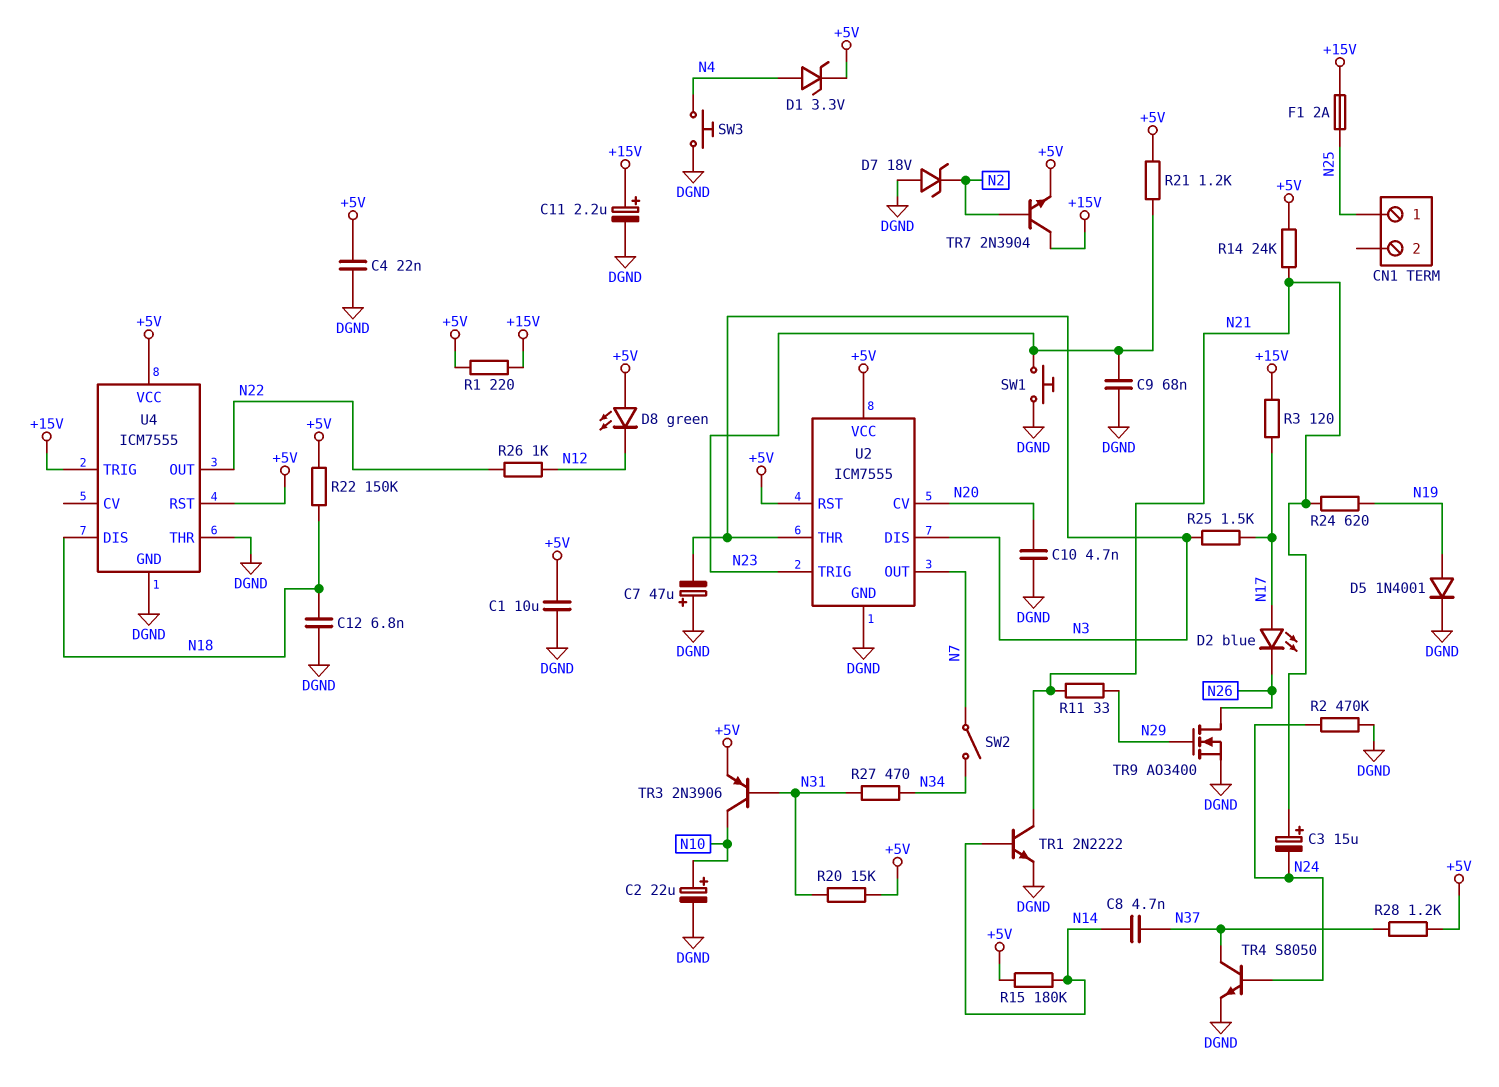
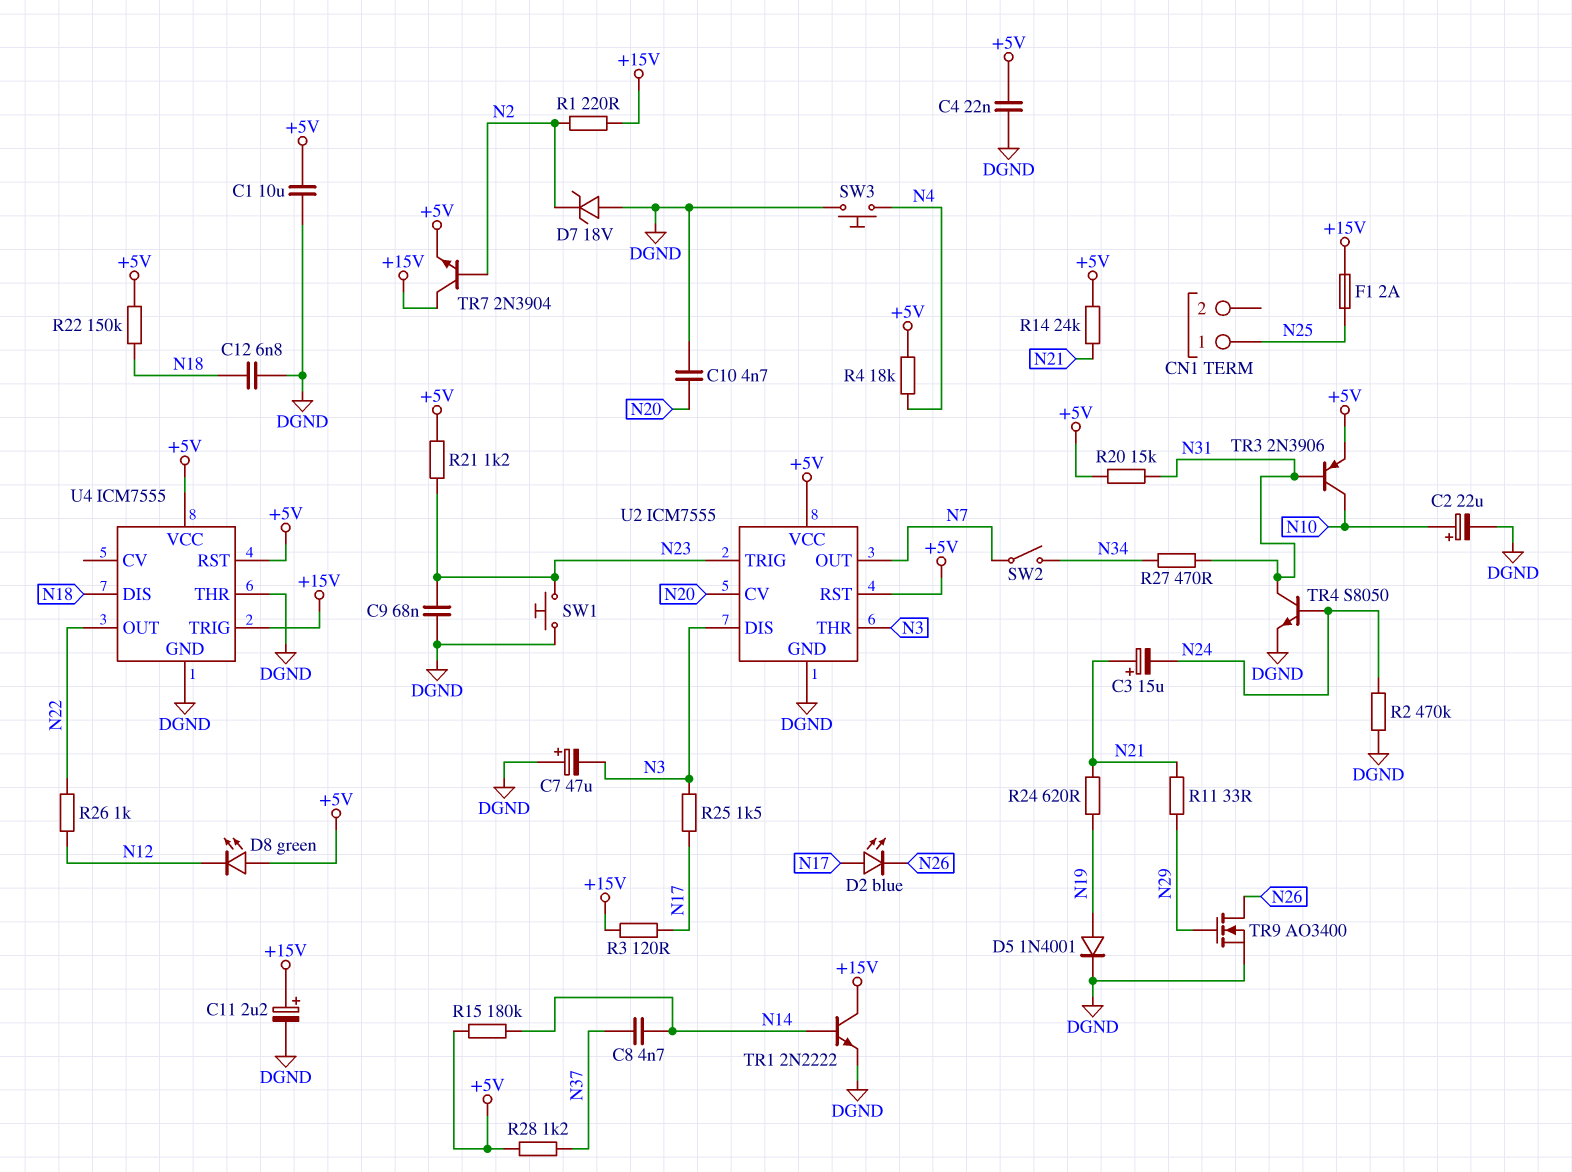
D1: zener 3.3V (A N4, K +5V) -> none
R1: 220 (+5V, +15V) -> 220 (+15V, N2)
R4: none -> 18k (+5V, N4)
TR1: NPN 2N2222 (B N14, C N21, E DGND) -> NPN 2N2222 (B N14, C +15V, E DGND)
TR4: NPN S8050 (B N24, C N37, E DGND) -> NPN S8050 (B N24, C N31, E DGND)

